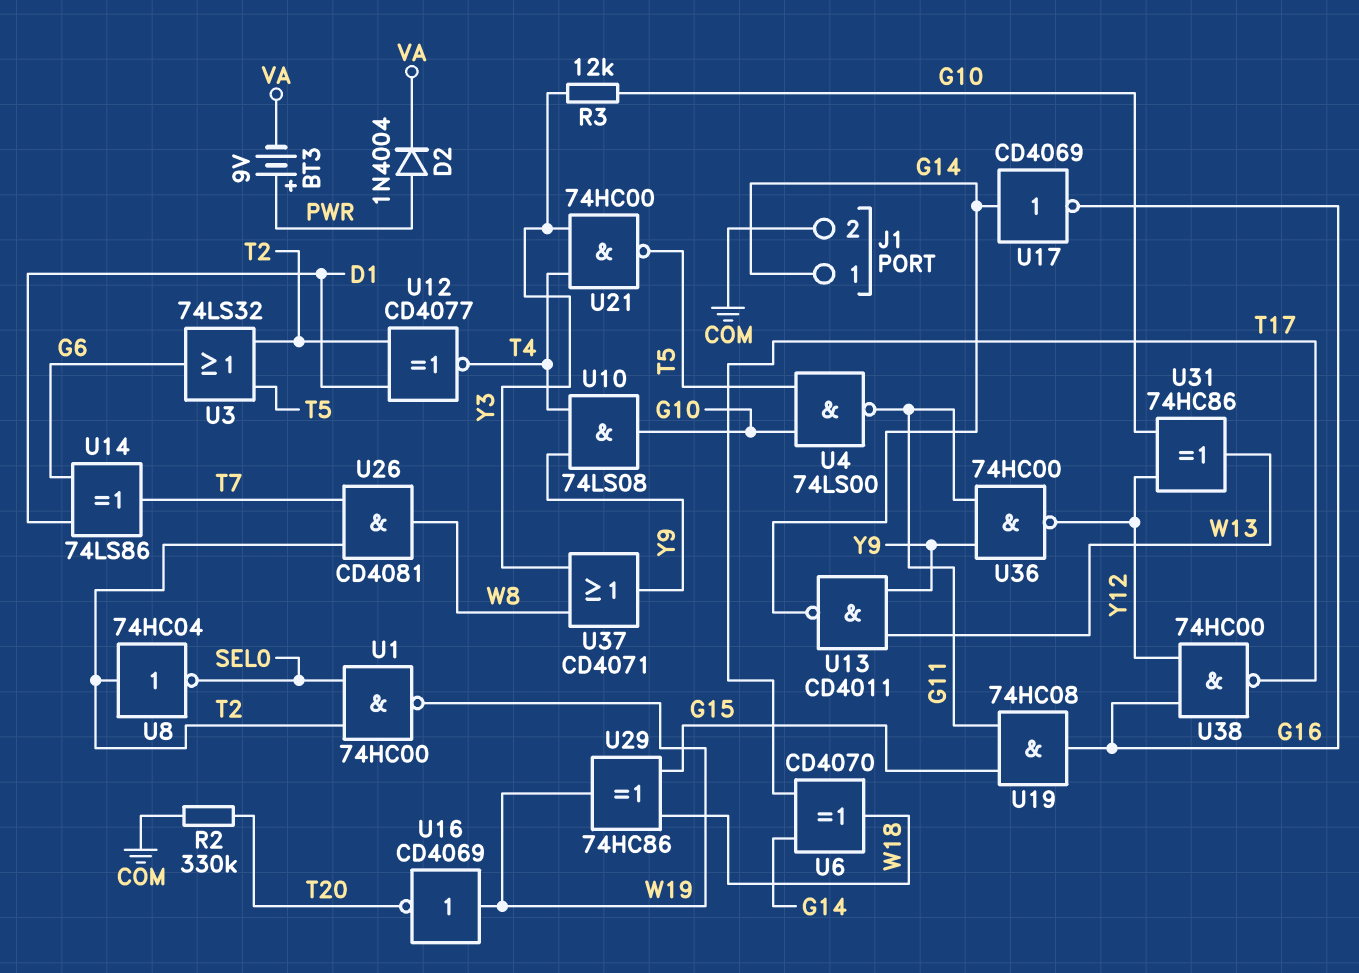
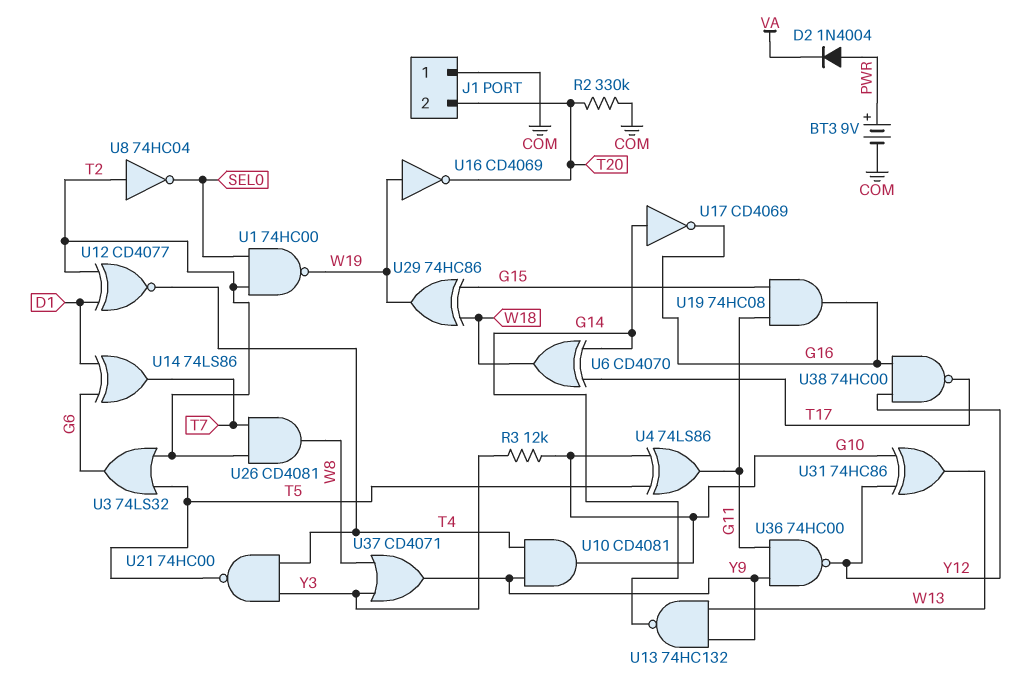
BT3: 9V (plus PWR, minus VA) -> 9V (plus PWR, minus COM)
J1 pin 1: G14 -> COM
J1 pin 2: COM -> T20
U4: NAND 74LS00 (in G10, in T5, out G11) -> XOR 74LS86 (in G10, in T5, out G11)
U10: AND 74LS08 (in T4, in Y9, out G10) -> AND CD4081 (in T4, in Y9, out G10)
U13: NAND CD4011 (in W13, in Y9, out G14) -> NAND 74HC132 (in W13, in Y9, out G14)

